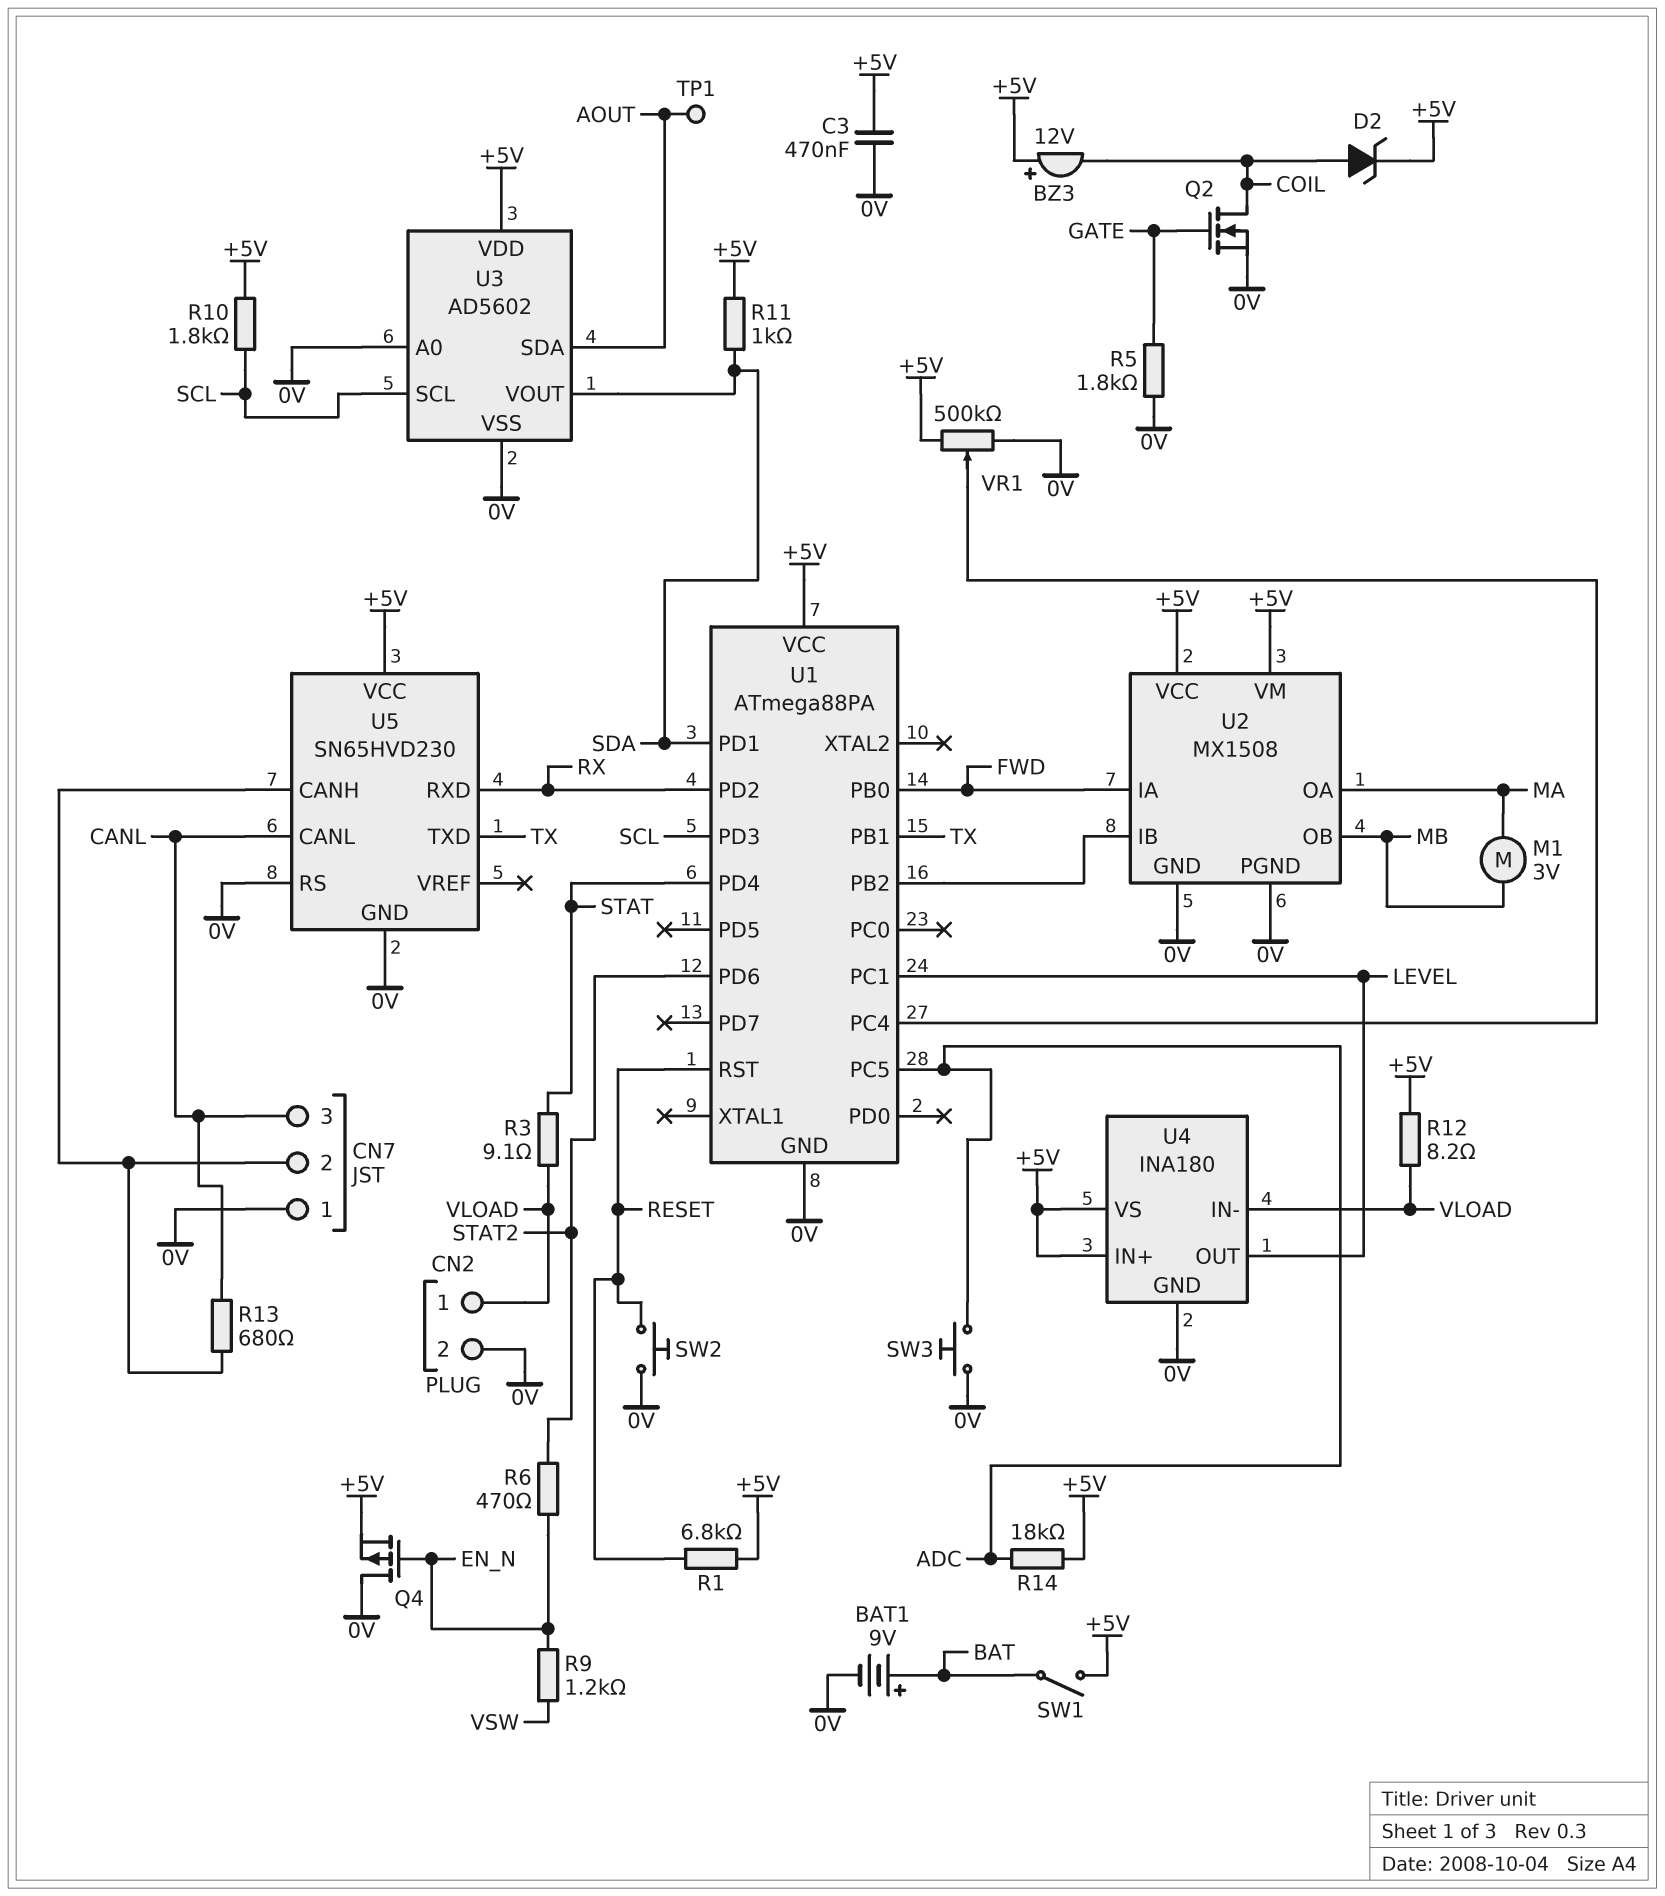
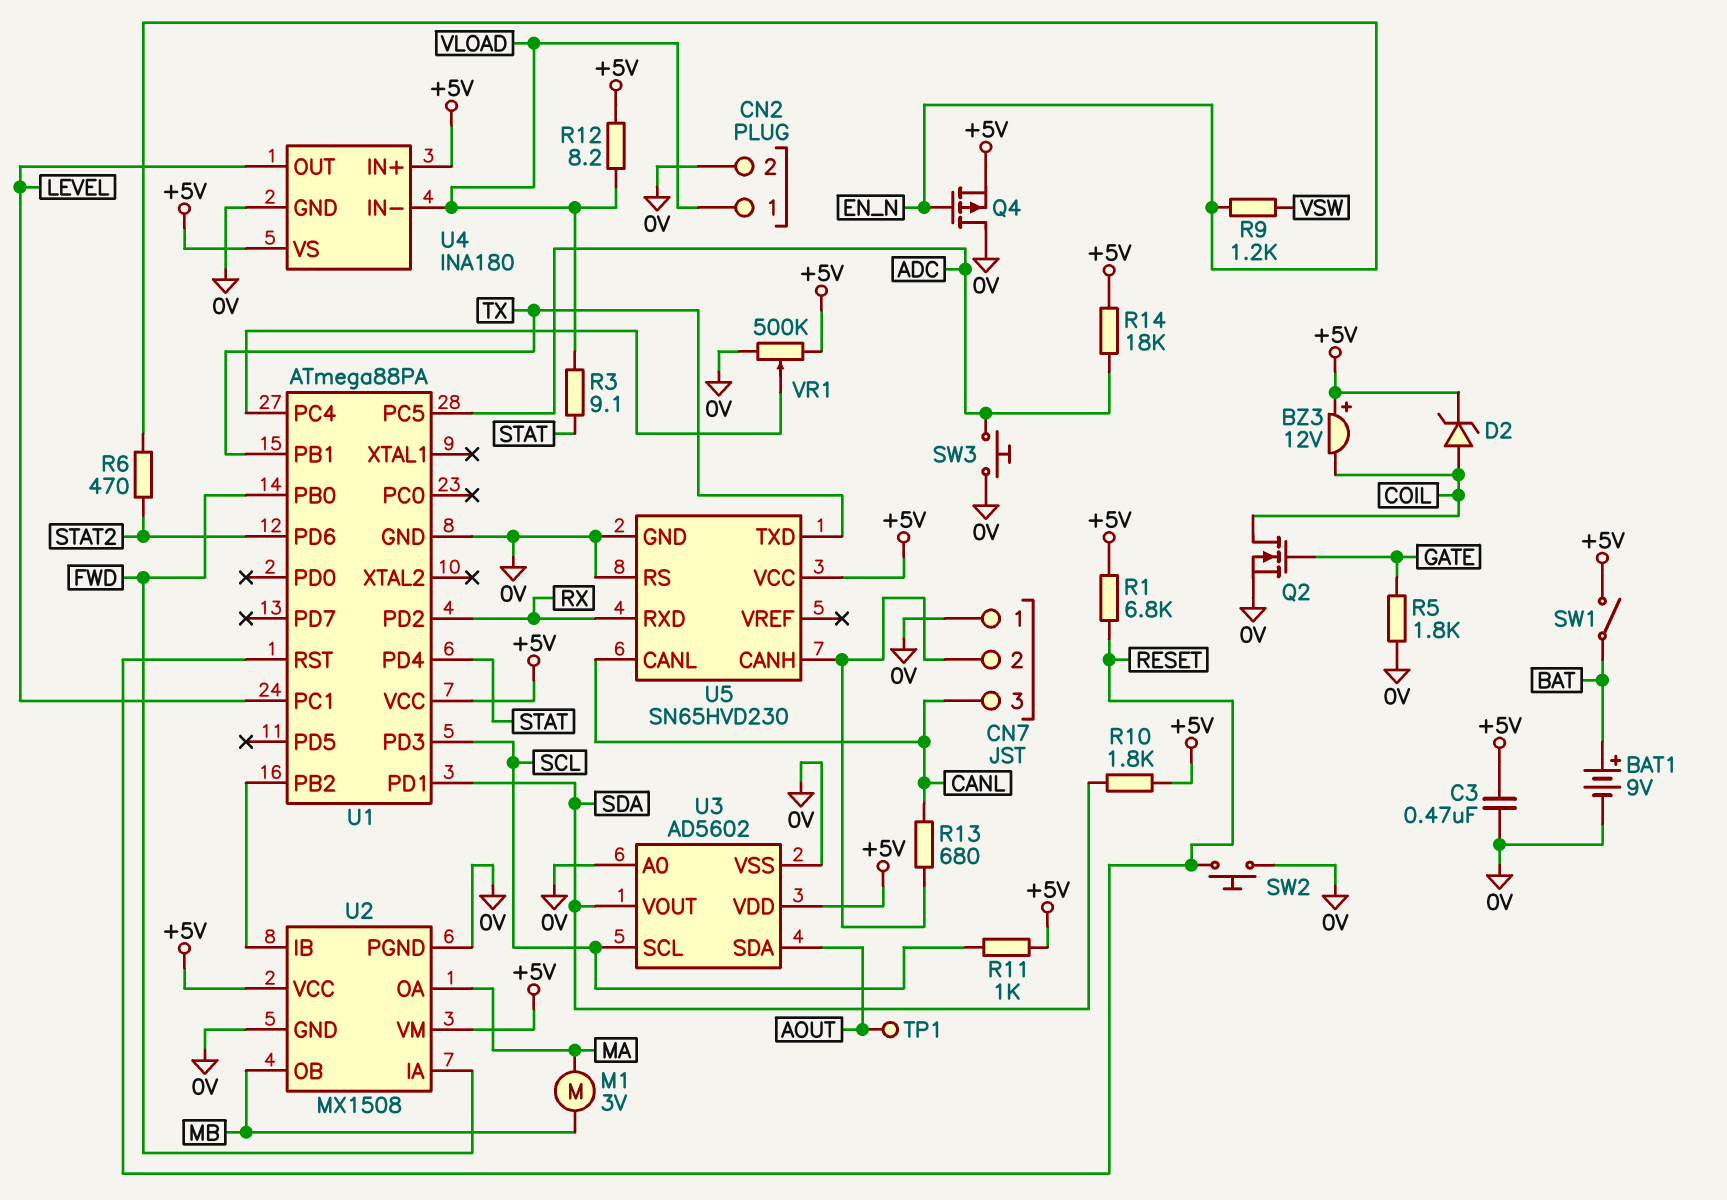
R10: 1.8k (+5V, SCL) -> 1.8k (+5V, SDA)
R11: 1k (+5V, SDA) -> 1k (+5V, SCL)

